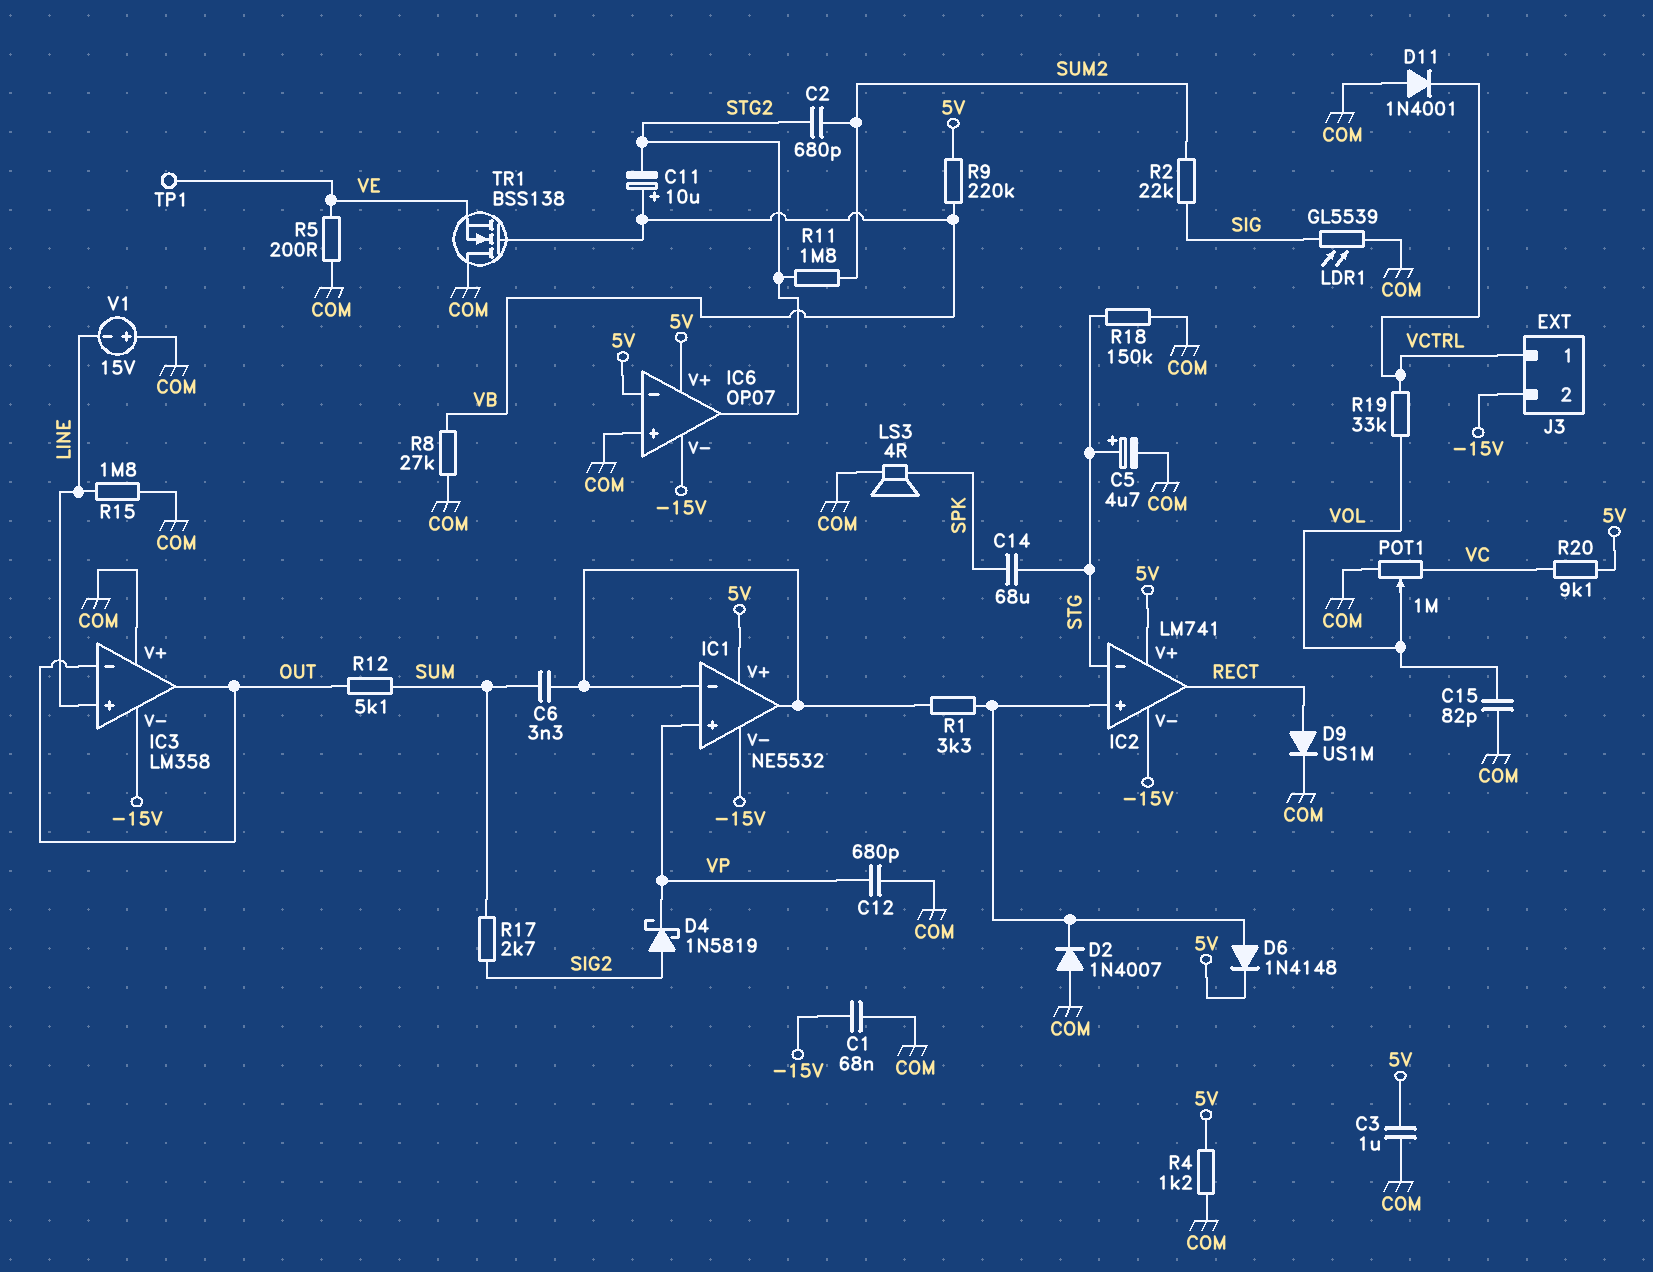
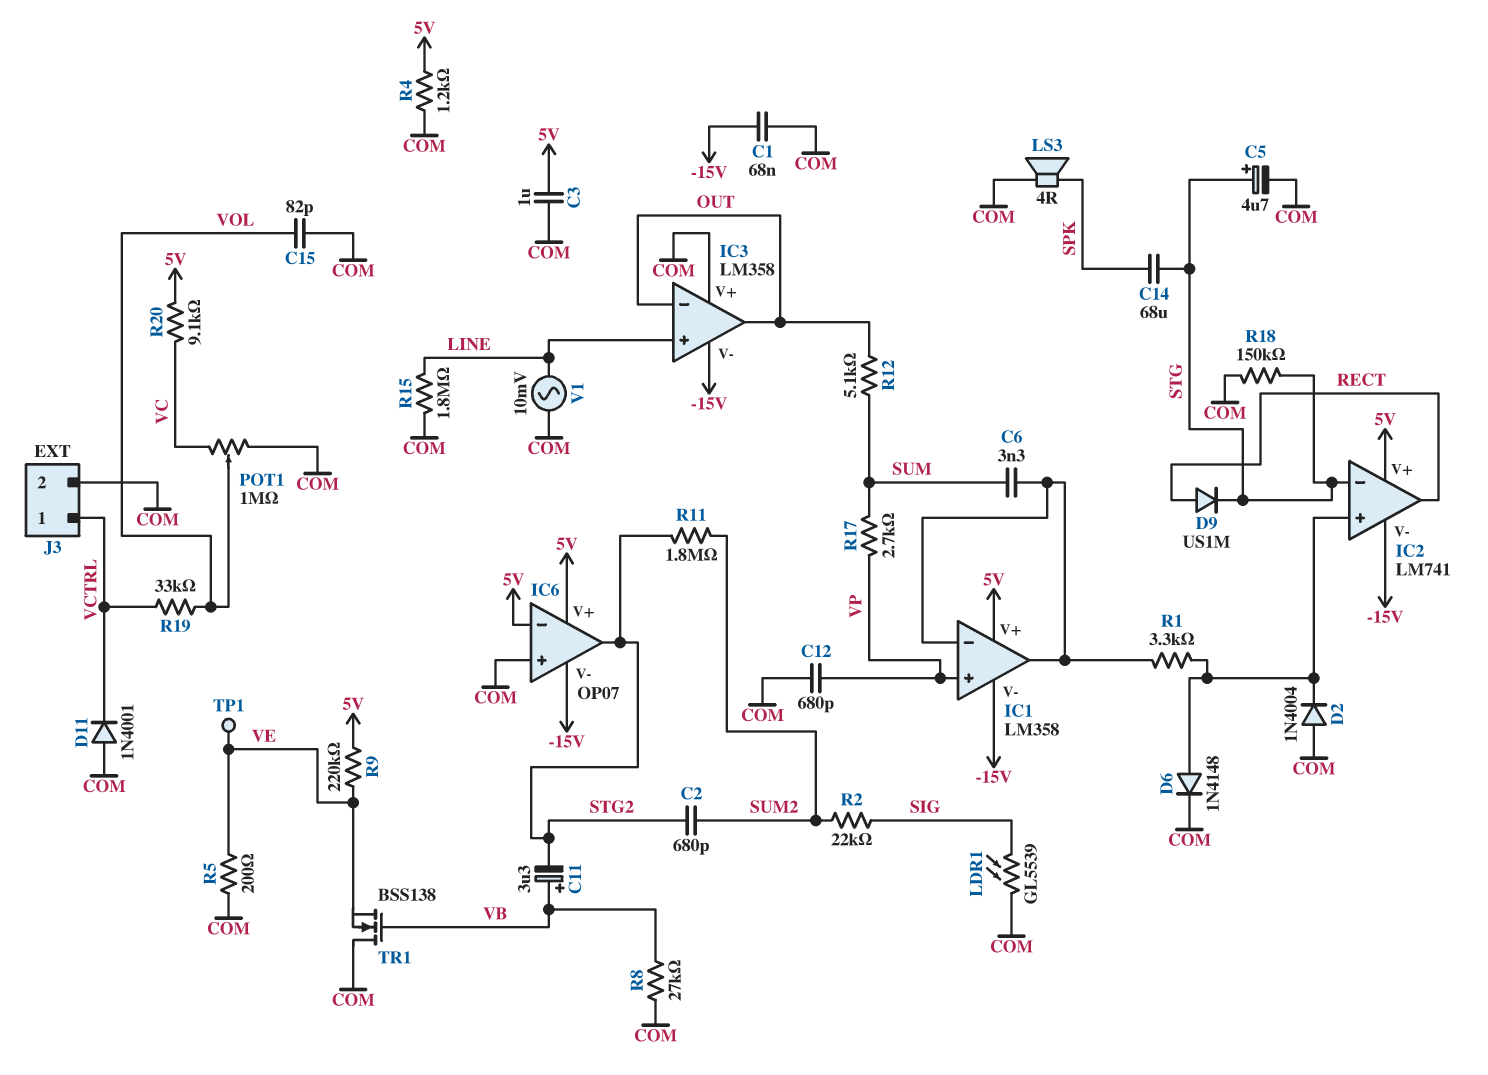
C11: 10uF (plus VB, minus STG2) -> 3.3uF (plus VB, minus STG2)
D2: diode 1N4007 (A COM, K IC2/in+) -> diode 1N4004 (A COM, K IC2/in+)
D4: schottky 1N5819 (A SIG2, K VP) -> none
D6: diode 1N4148 (A IC2/in+, K 5V) -> diode 1N4148 (A IC2/in+, K COM)
D9: diode US1M (A RECT, K COM) -> diode US1M (A RECT, K STG)
IC1: NE5532 -> LM358
J3 pin 2: -15V -> COM
R9: 220k (5V, VB) -> 220k (5V, VE)
R17: 2.7k (SIG2, SUM) -> 2.7k (SUM, VP)
V1: 15V (plus COM, minus LINE) -> AC 10mV (COM, LINE)

